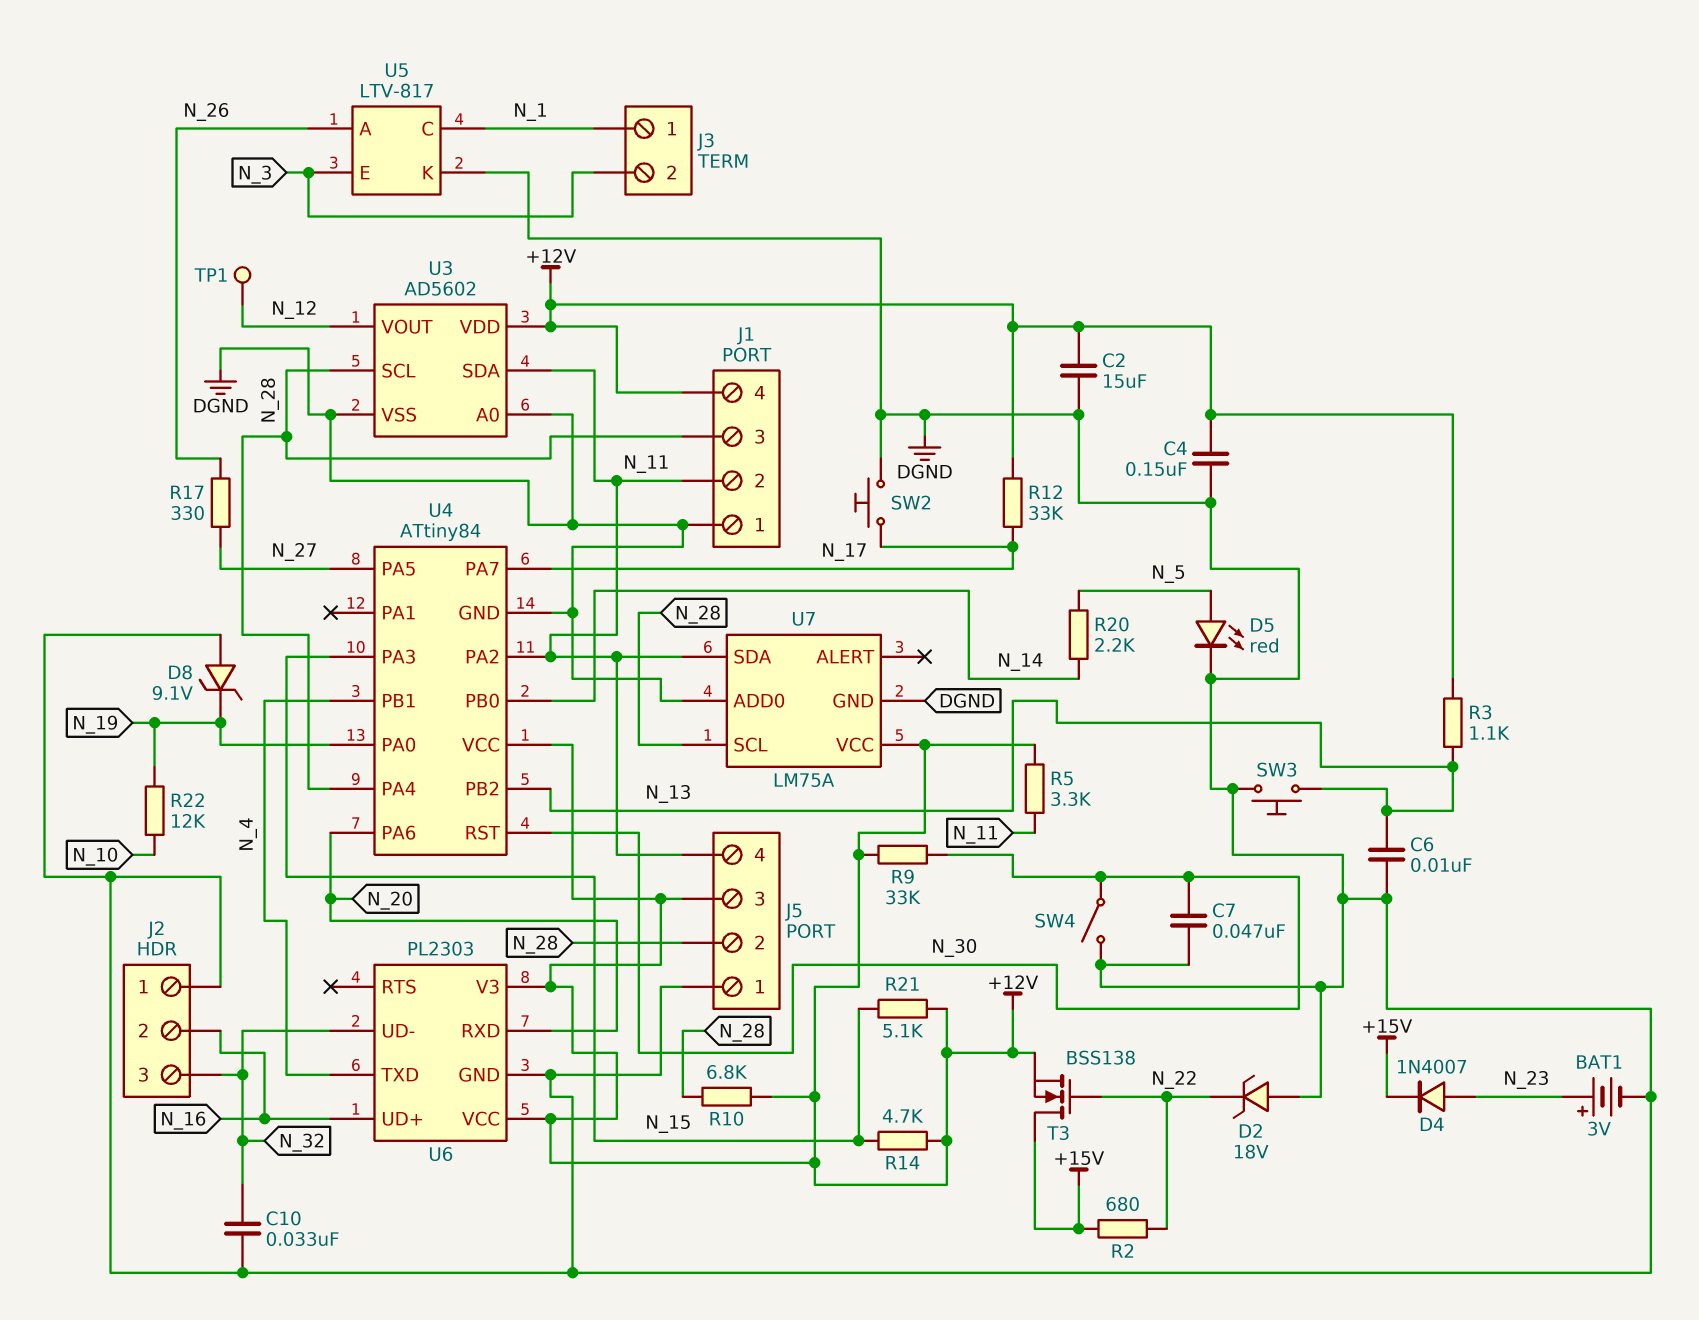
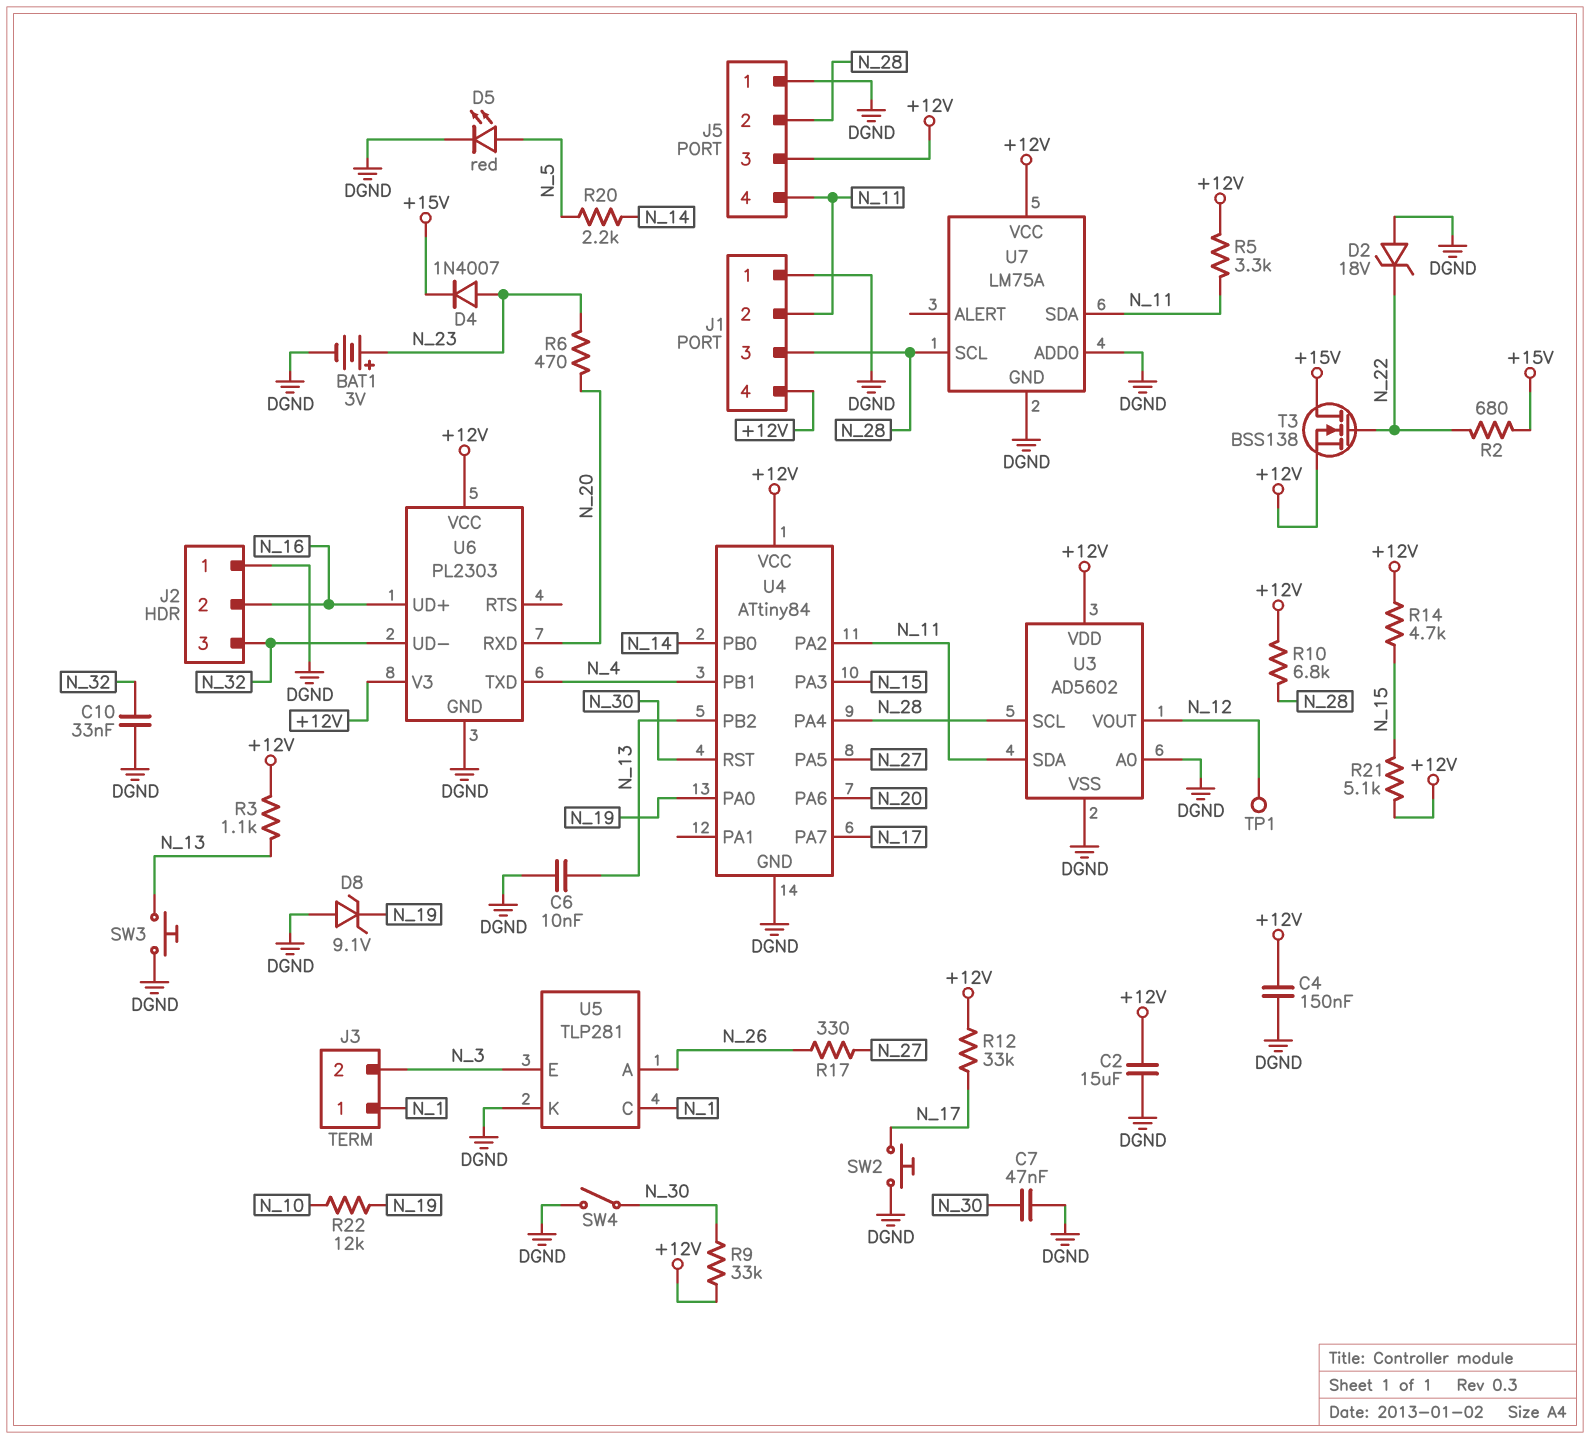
R6: none -> 470 (N_20, N_23)
U5: LTV-817 -> TLP281

